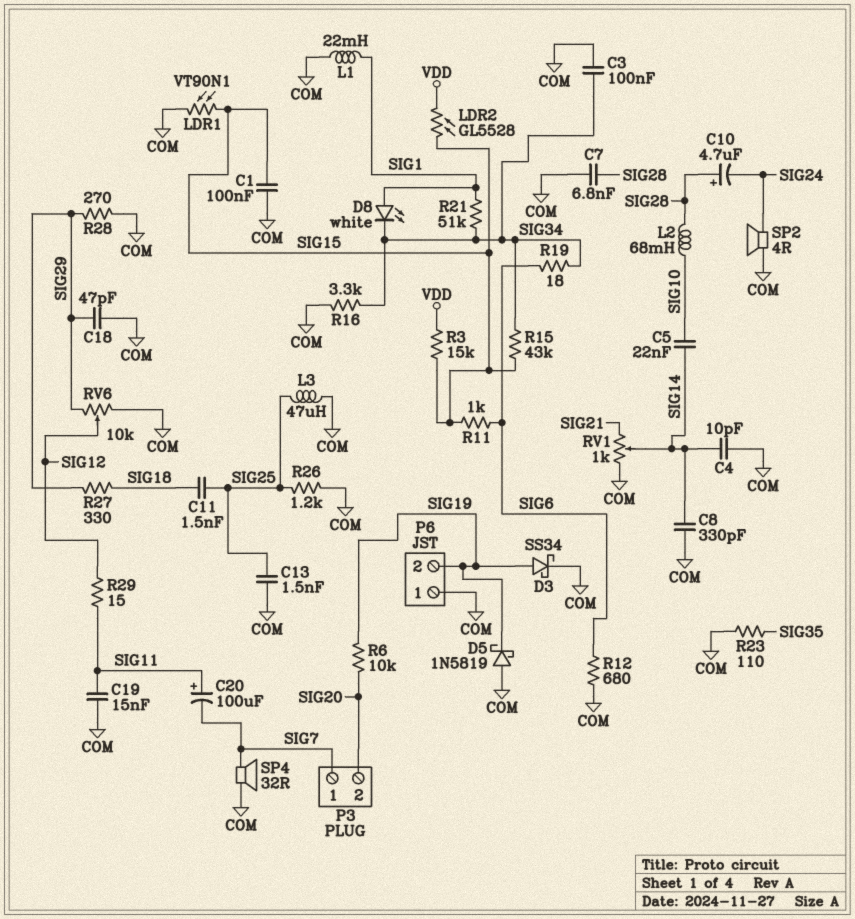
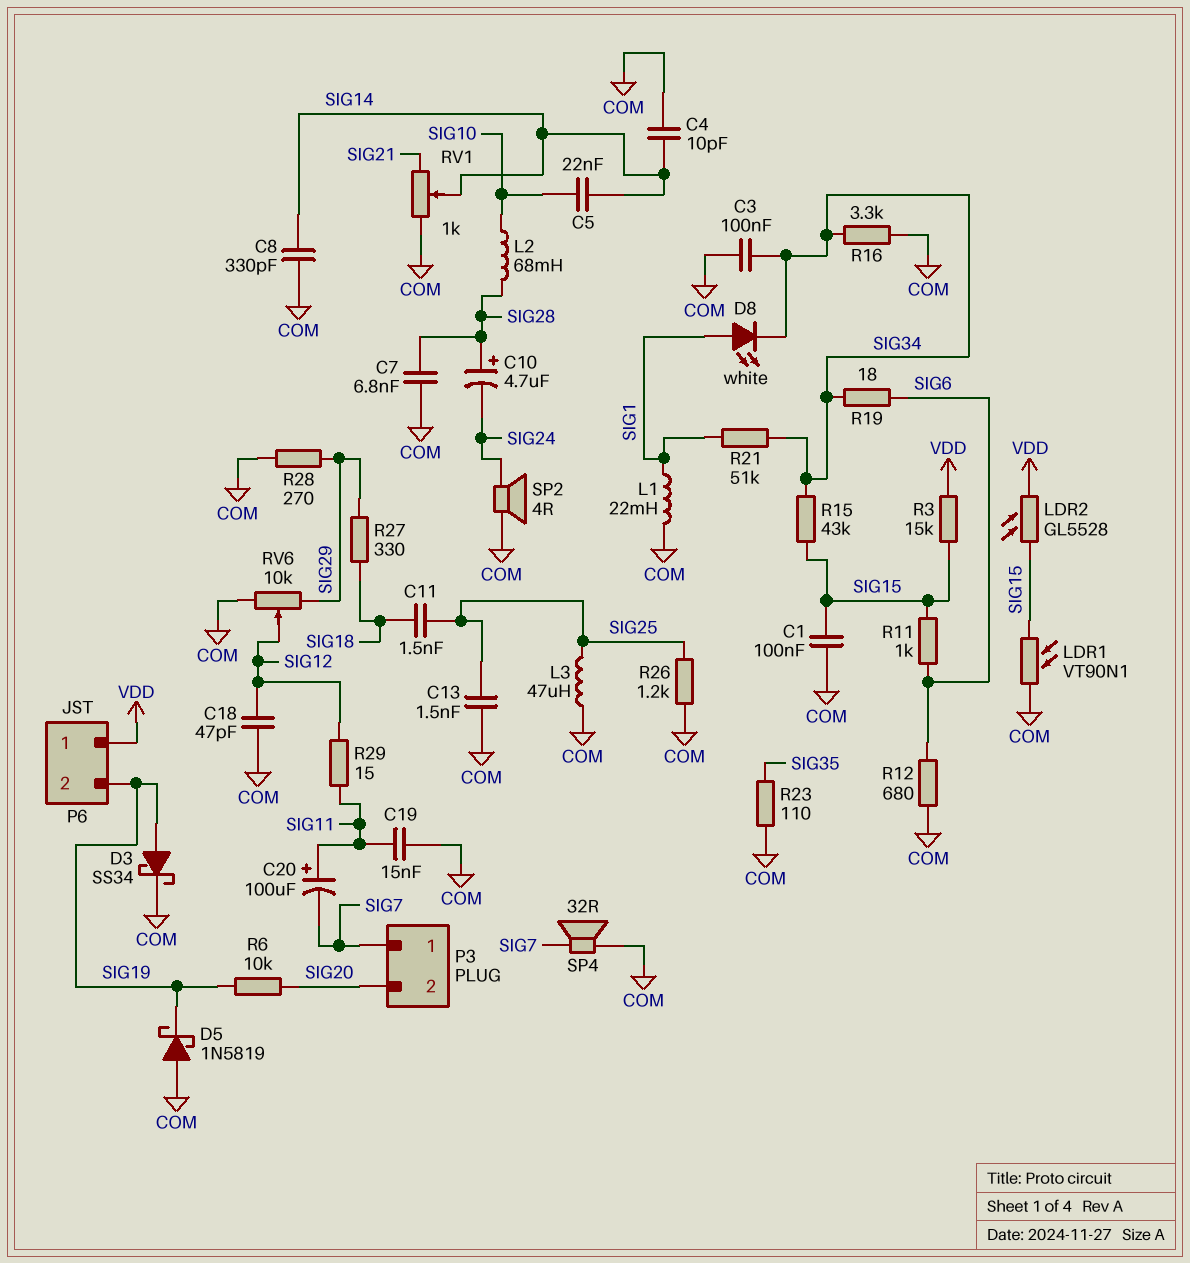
C18: 47pF (COM, SIG29) -> 47pF (COM, SIG12)
P6 pin 1: COM -> VDD

